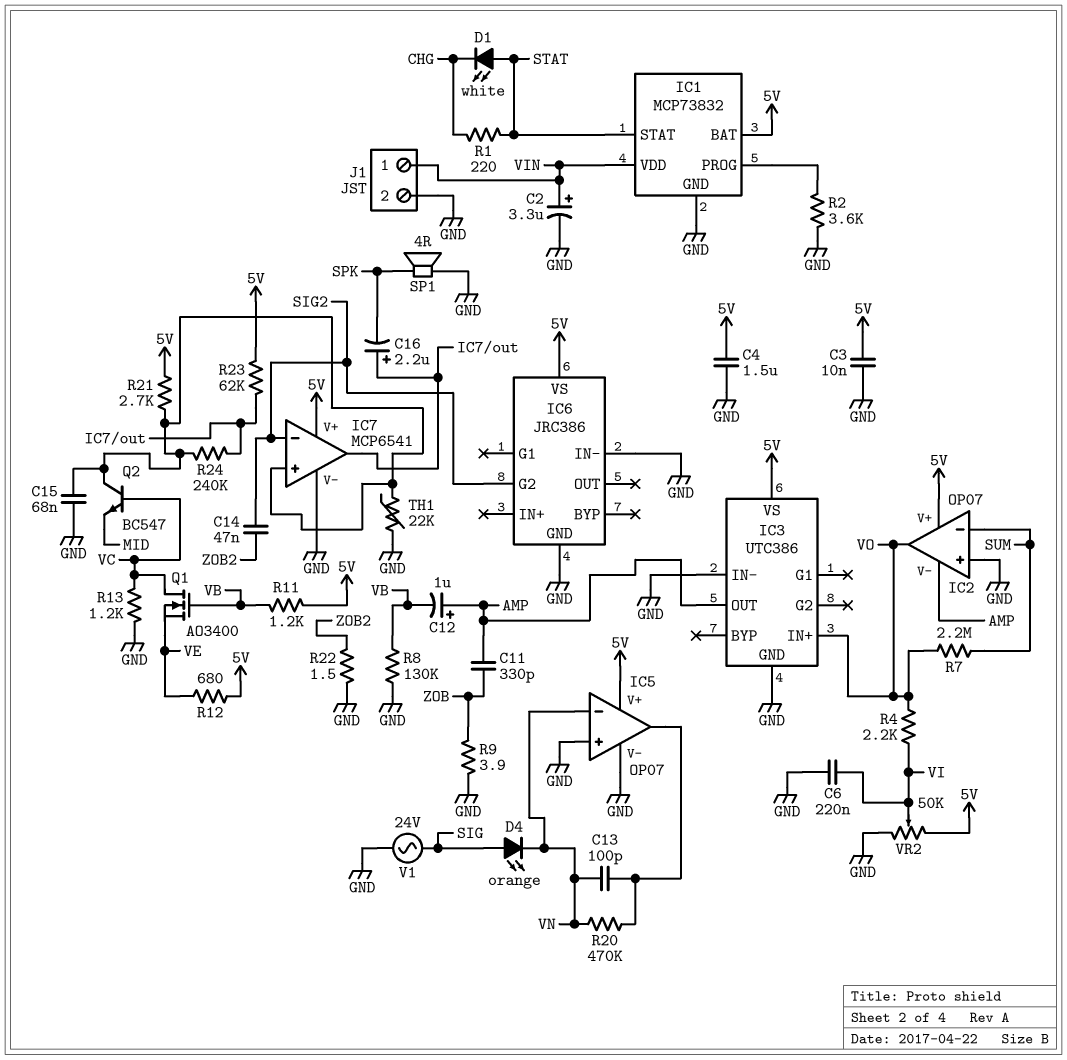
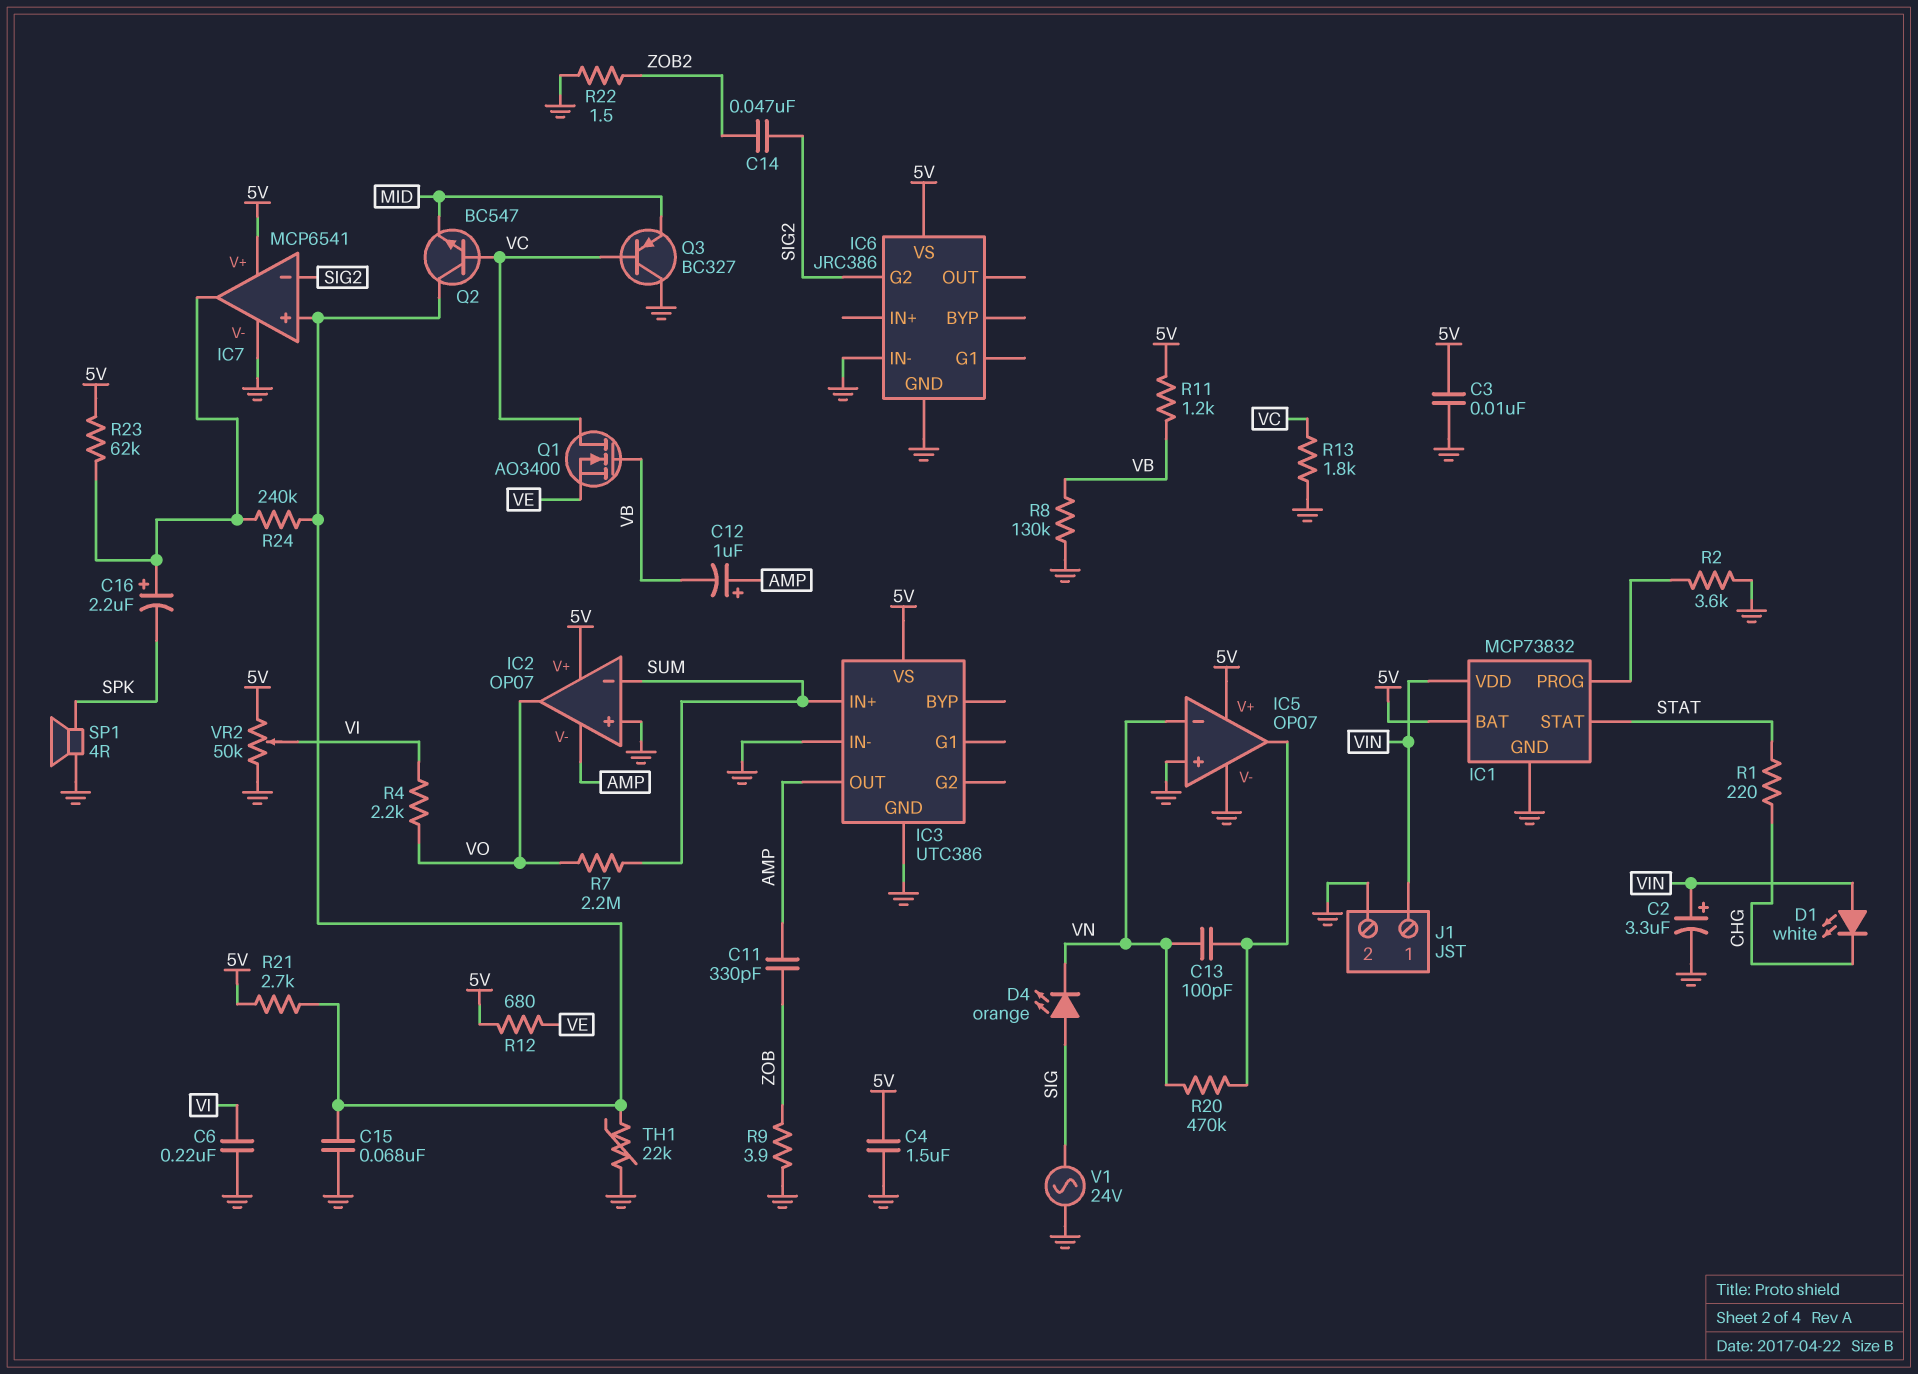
D1: LED white (A STAT, K CHG) -> LED white (A VIN, K CHG)
IC3 pin IN+: VO -> SUM
Q3: none -> PNP BC327 (B VC, C GND, E MID)
R13: 1.2k (GND, VC) -> 1.8k (GND, VC)

